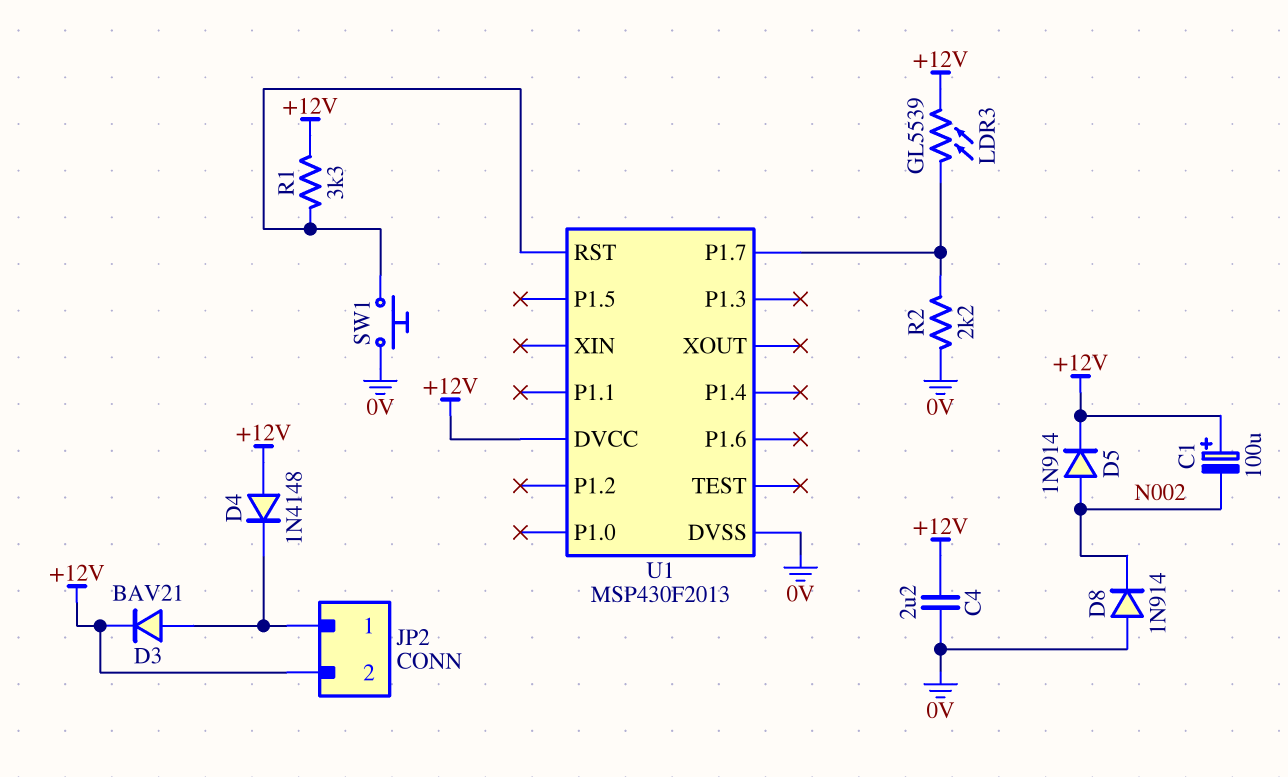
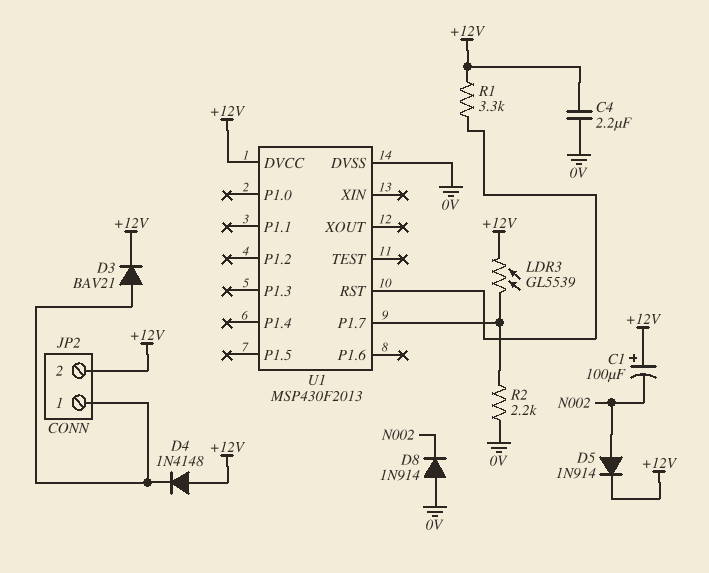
SW1: button (0V, U1/RST) -> none

